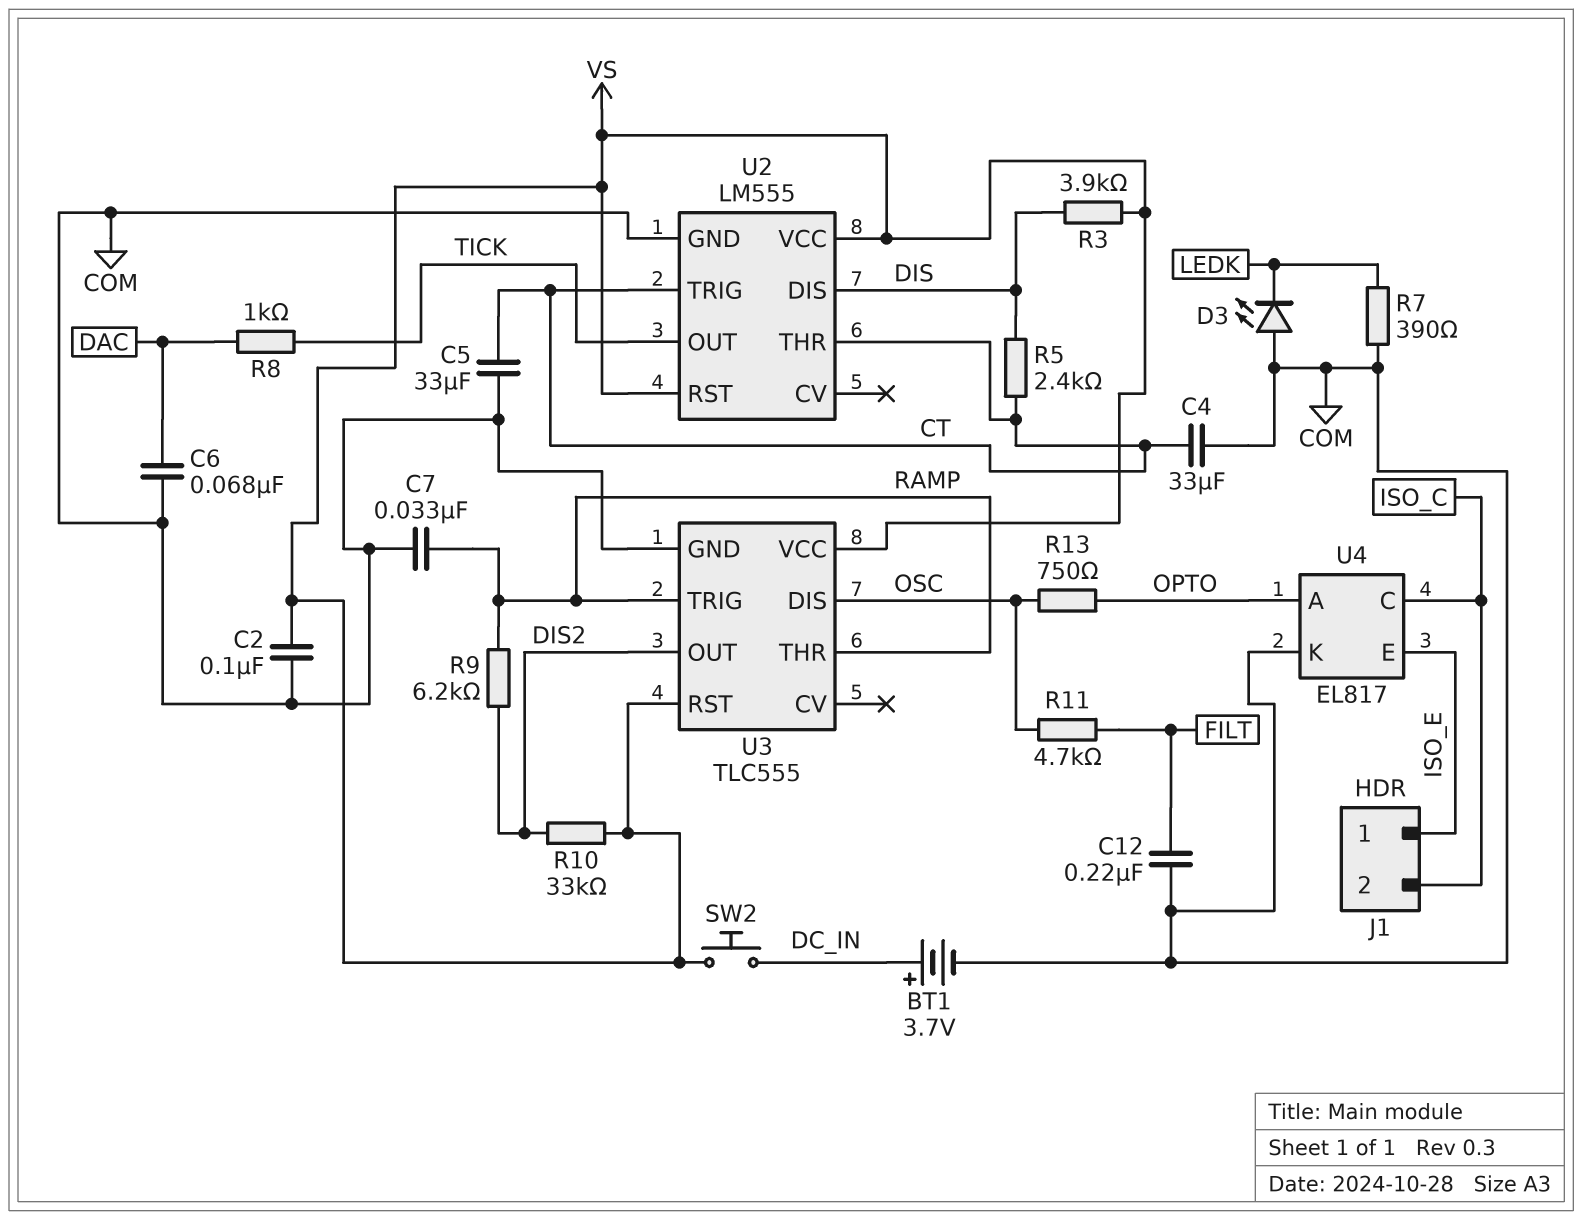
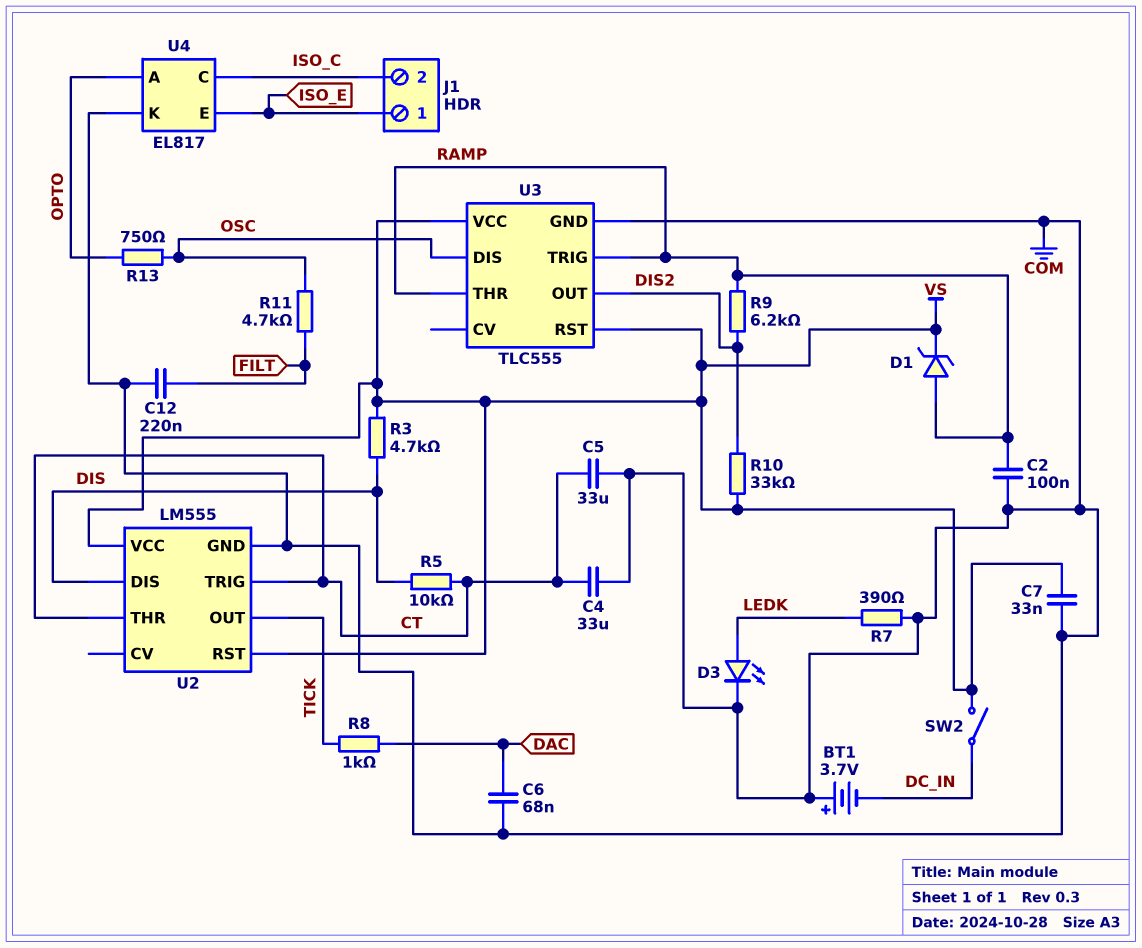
BT1: 3.7V (plus DC_IN, minus COM) -> 3.7V (plus COM, minus DC_IN)
C2: 100nF (COM, VS) -> 100nF (COM, RAMP)
C7: 33nF (COM, RAMP) -> 33nF (COM, VS)
D1: none -> zener (A RAMP, K VS)
D3: LED (A COM, K LEDK) -> LED (A LEDK, K COM)
R3: 3.9k (DIS, VS) -> 4.7k (DIS, VS)
R5: 2.4k (CT, DIS) -> 10k (CT, DIS)
SW2: button (DC_IN, VS) -> switch (DC_IN, VS)

